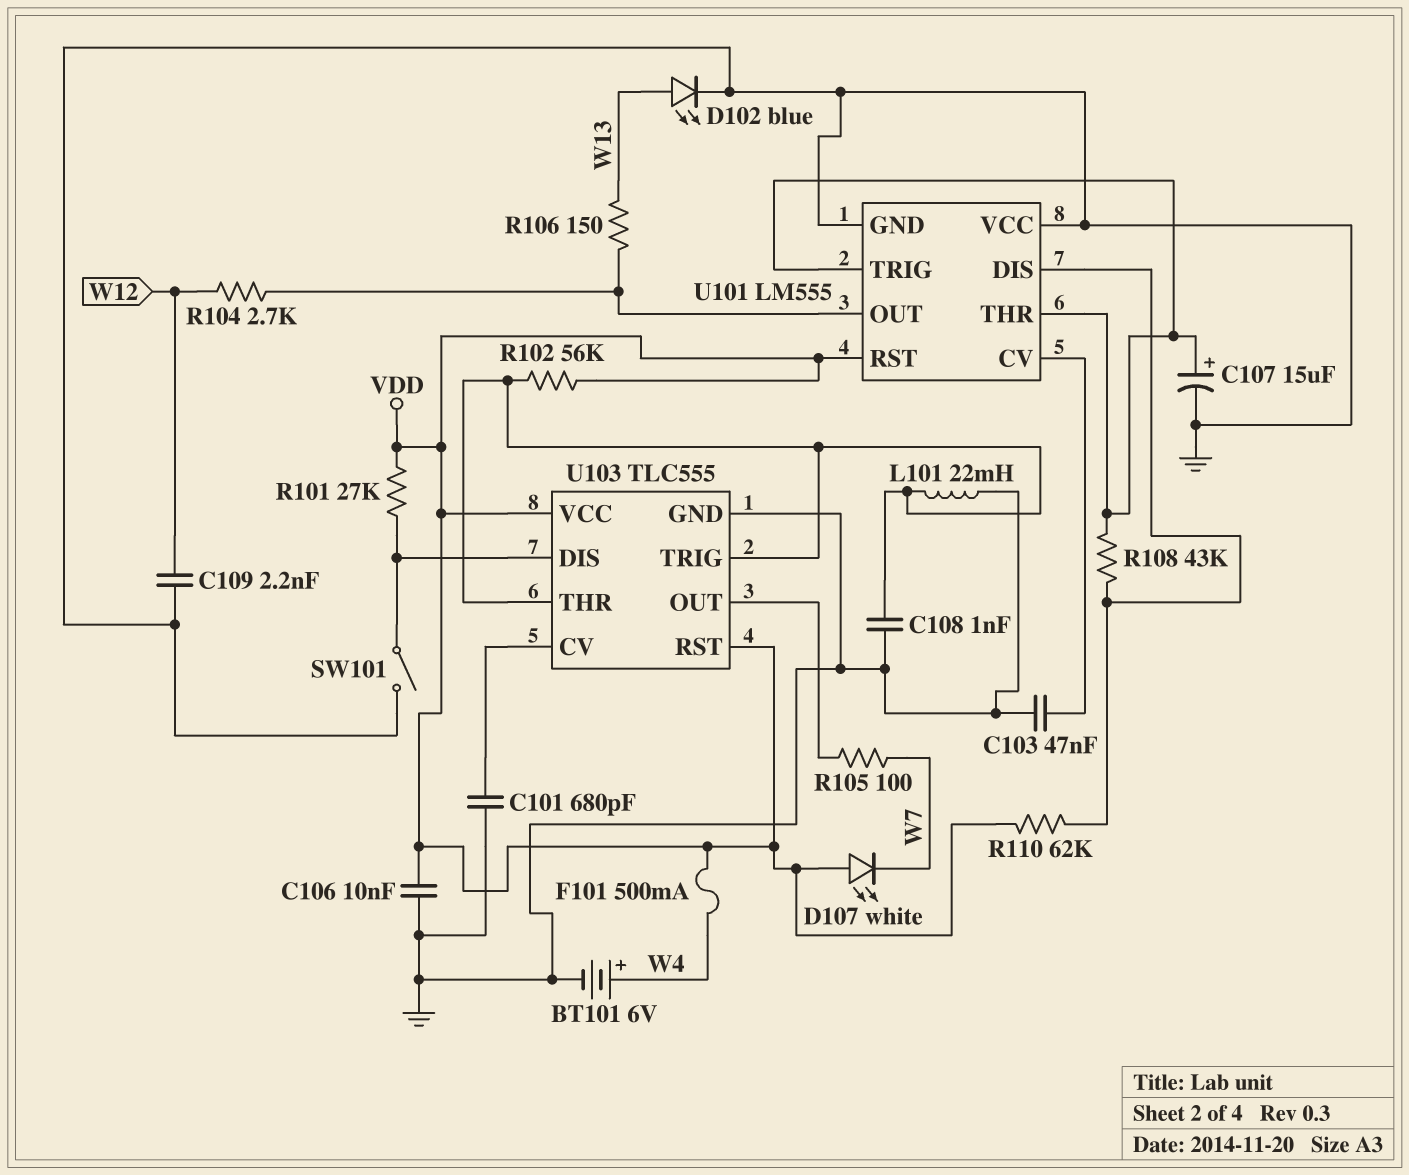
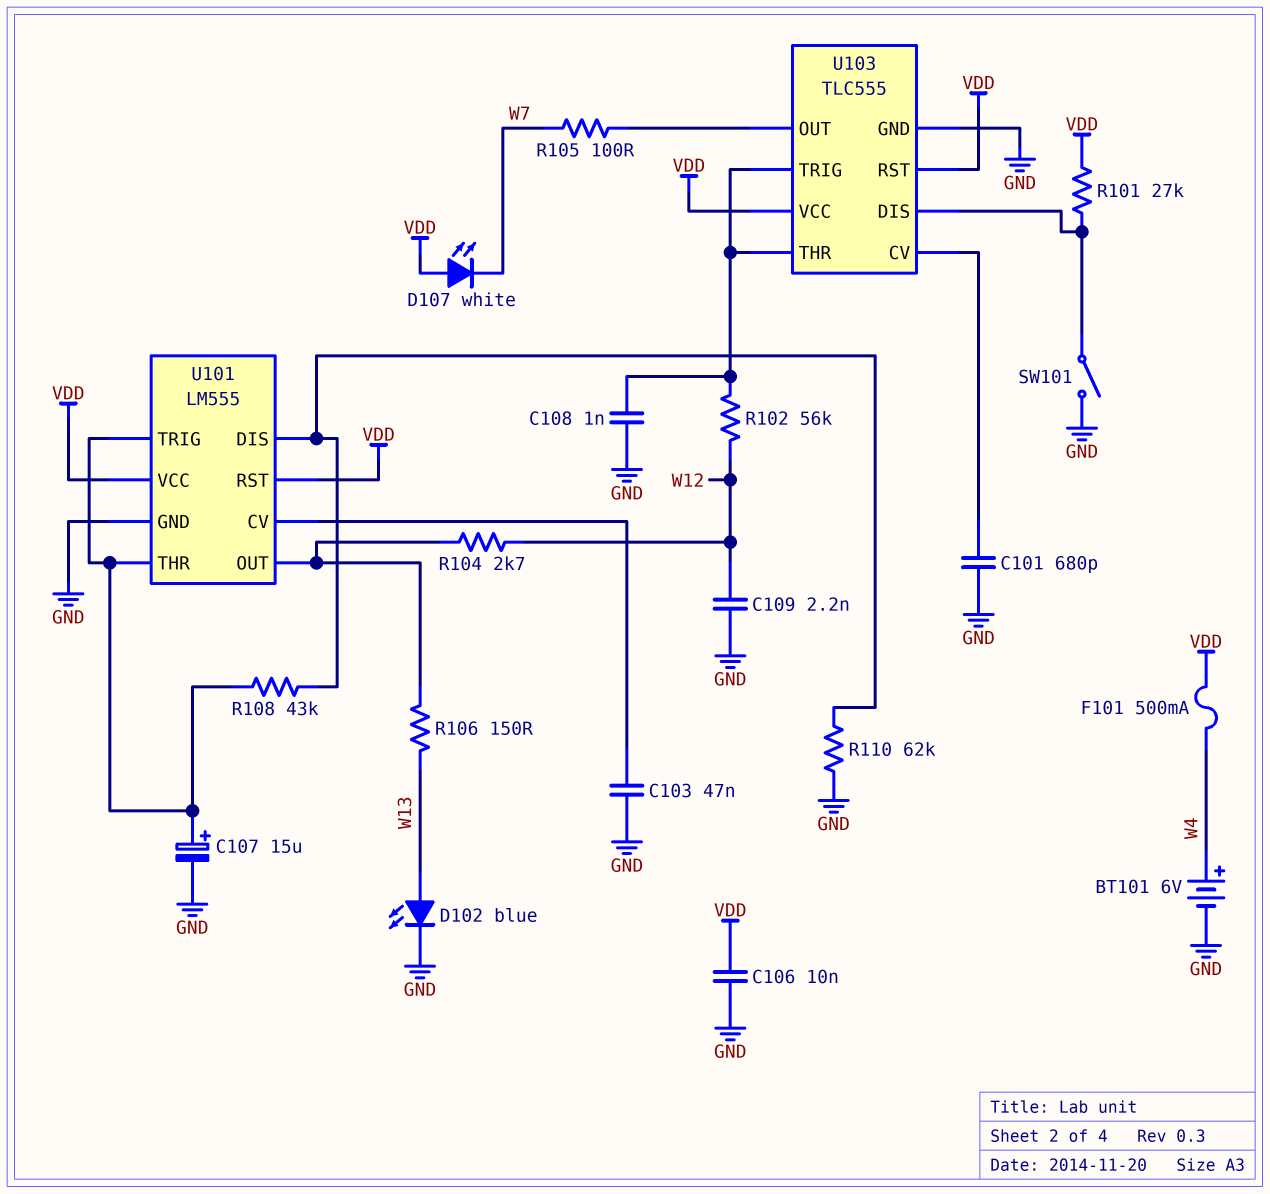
L101: 22mH (GND, U103/THR) -> none
R102: 56k (U103/THR, VDD) -> 56k (U103/THR, W12)
R110: 62k (U101/DIS, VDD) -> 62k (GND, U101/DIS)
U101 pin VCC: GND -> VDD

